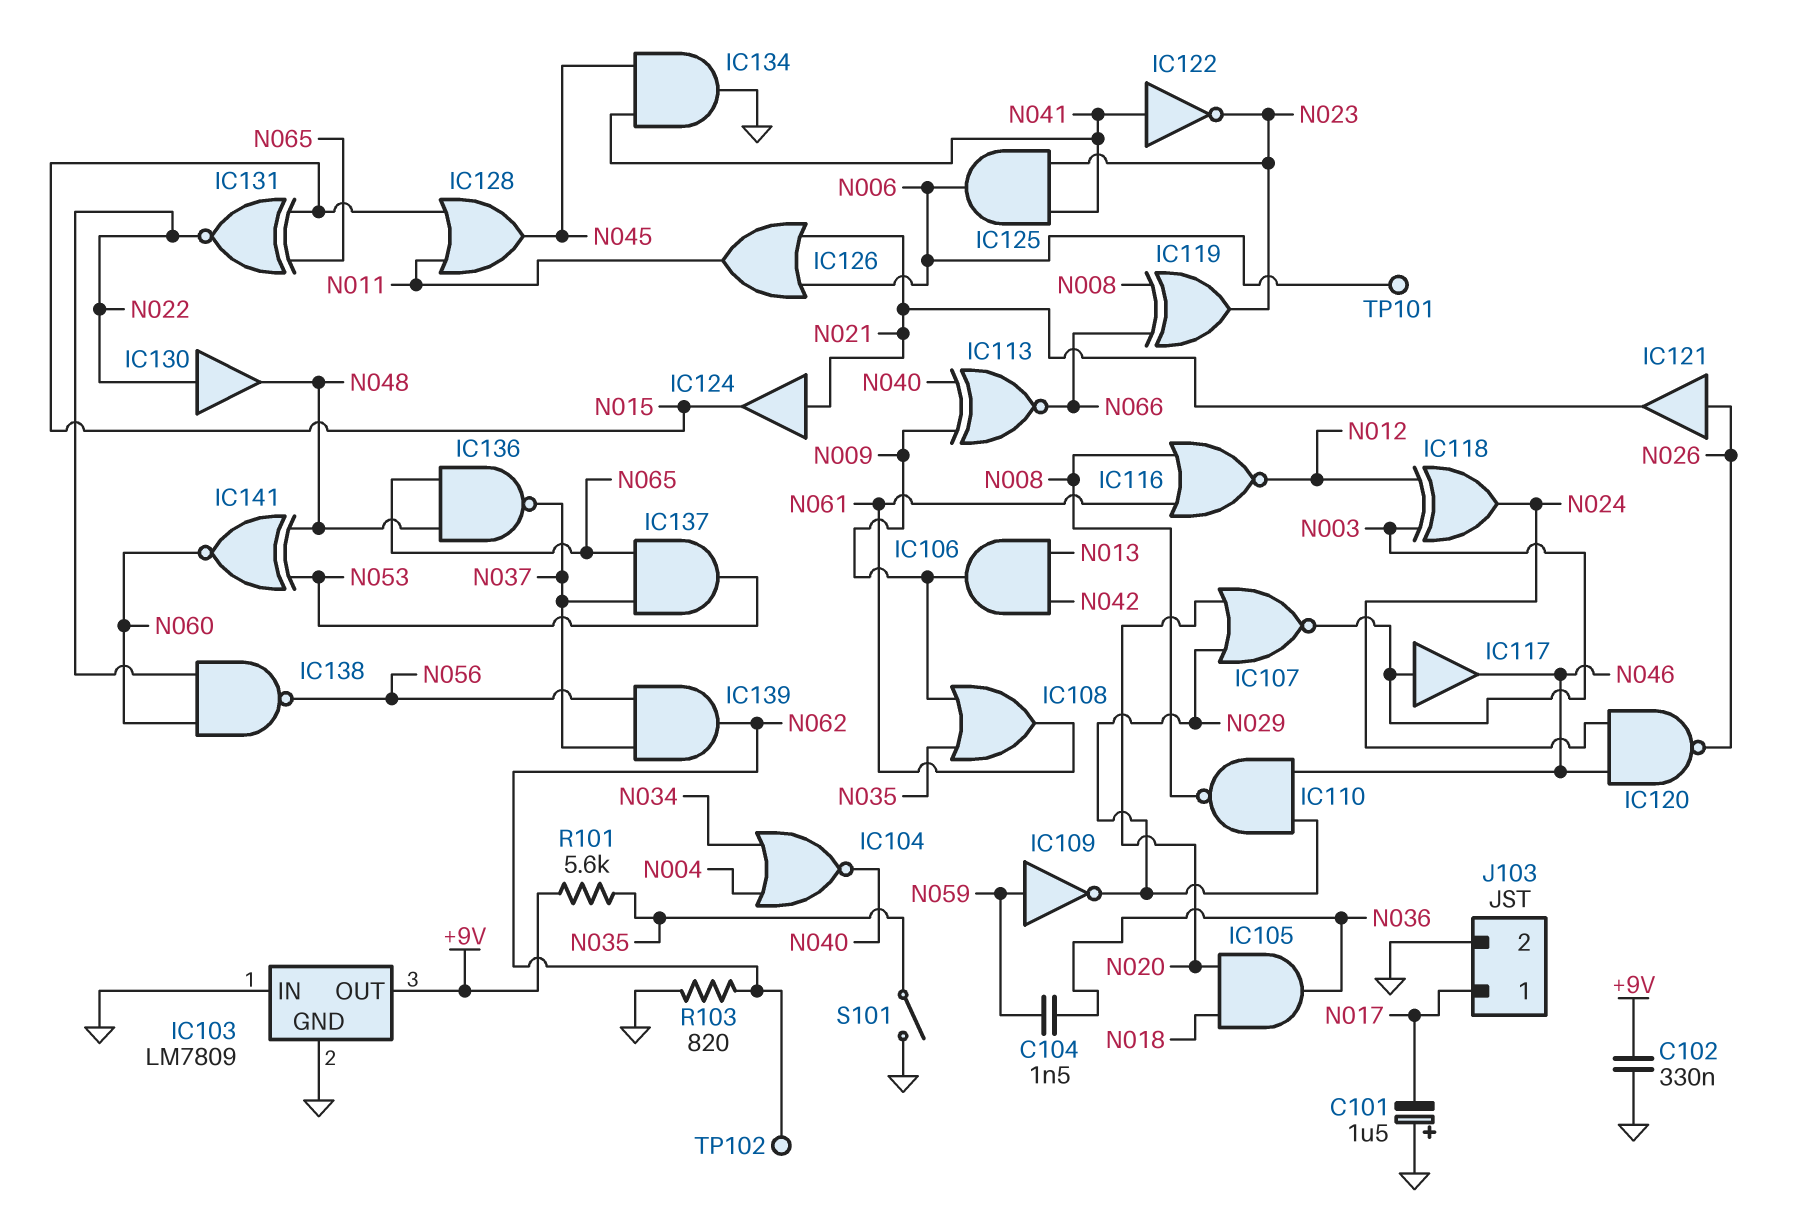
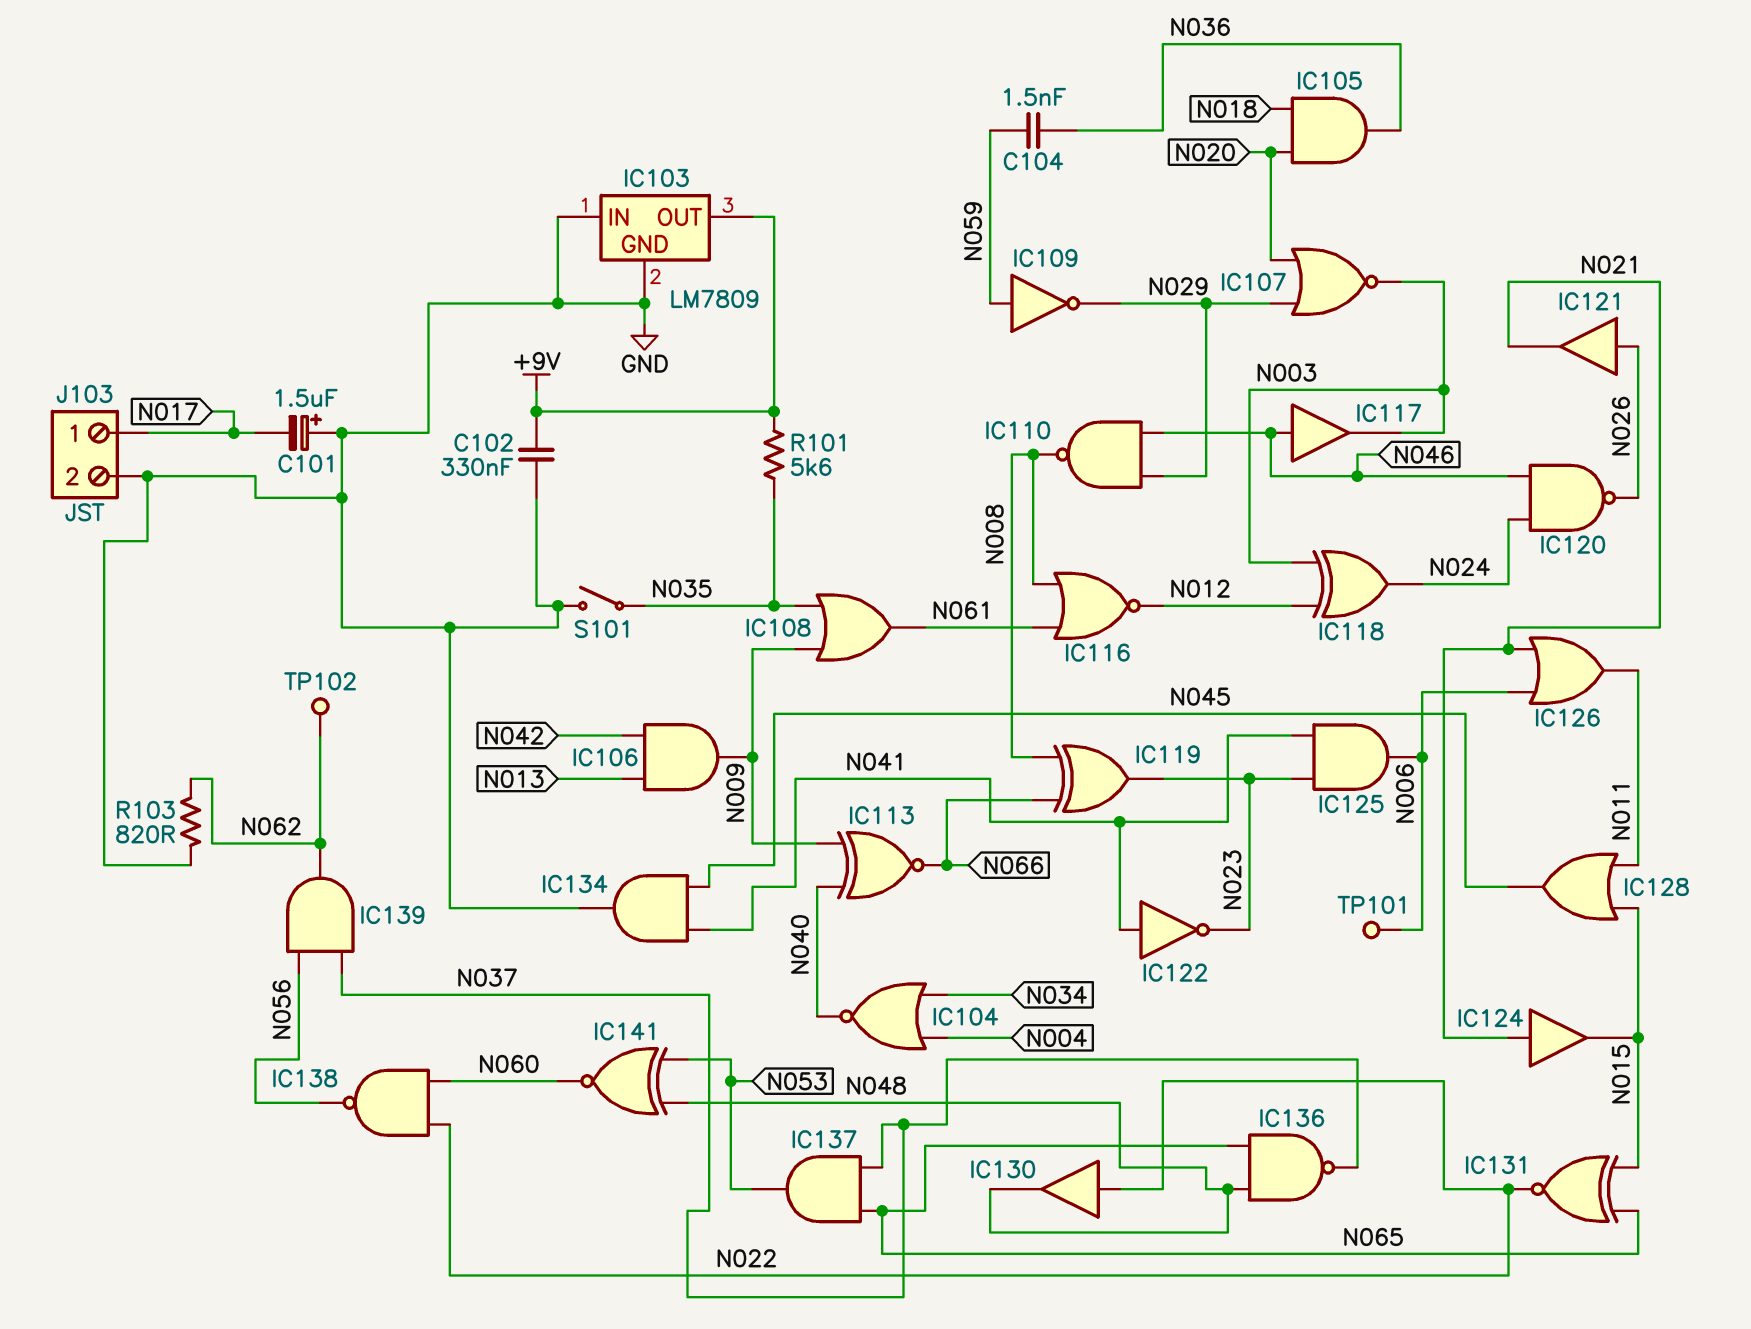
IC117: buffer (in N003, out N046) -> buffer (in N046, out N003)

